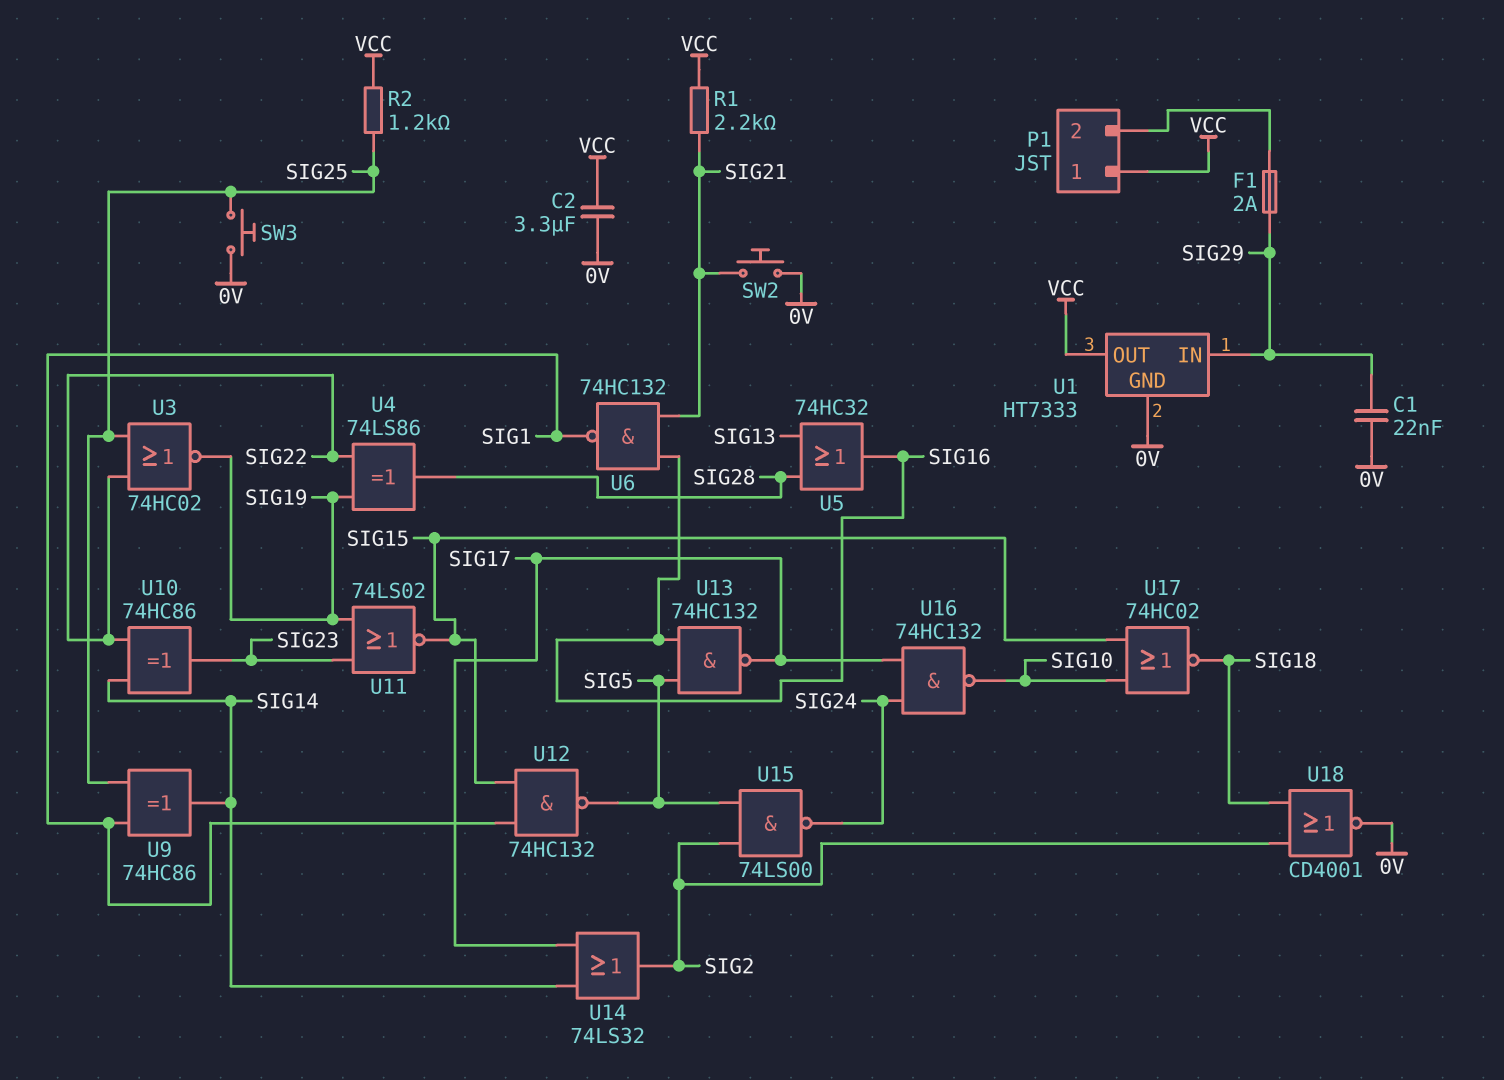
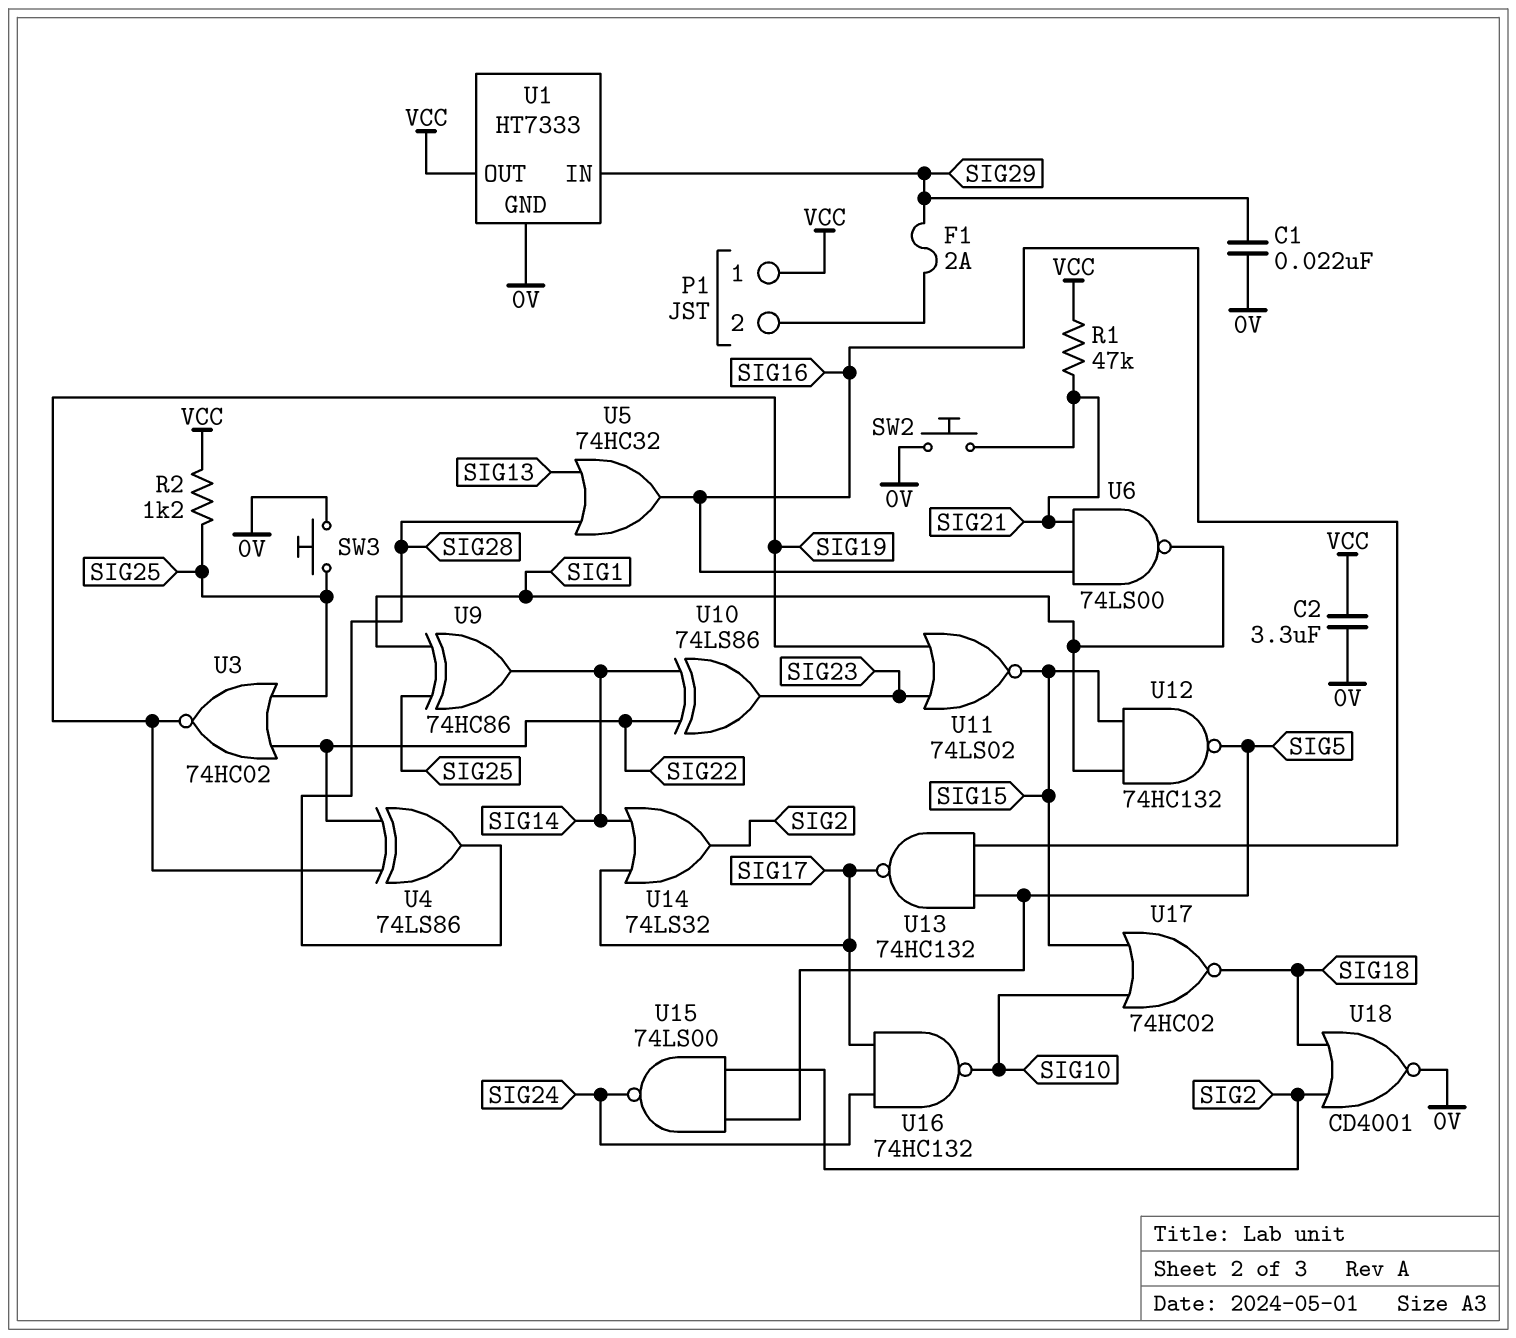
R1: 2.2k (SIG21, VCC) -> 47k (SIG21, VCC)
U6: NAND 74HC132 (in SIG16, in SIG21, out SIG1) -> NAND 74LS00 (in SIG16, in SIG21, out SIG1)
U10: XOR 74HC86 (in SIG14, in SIG22, out SIG23) -> XOR 74LS86 (in SIG14, in SIG22, out SIG23)

